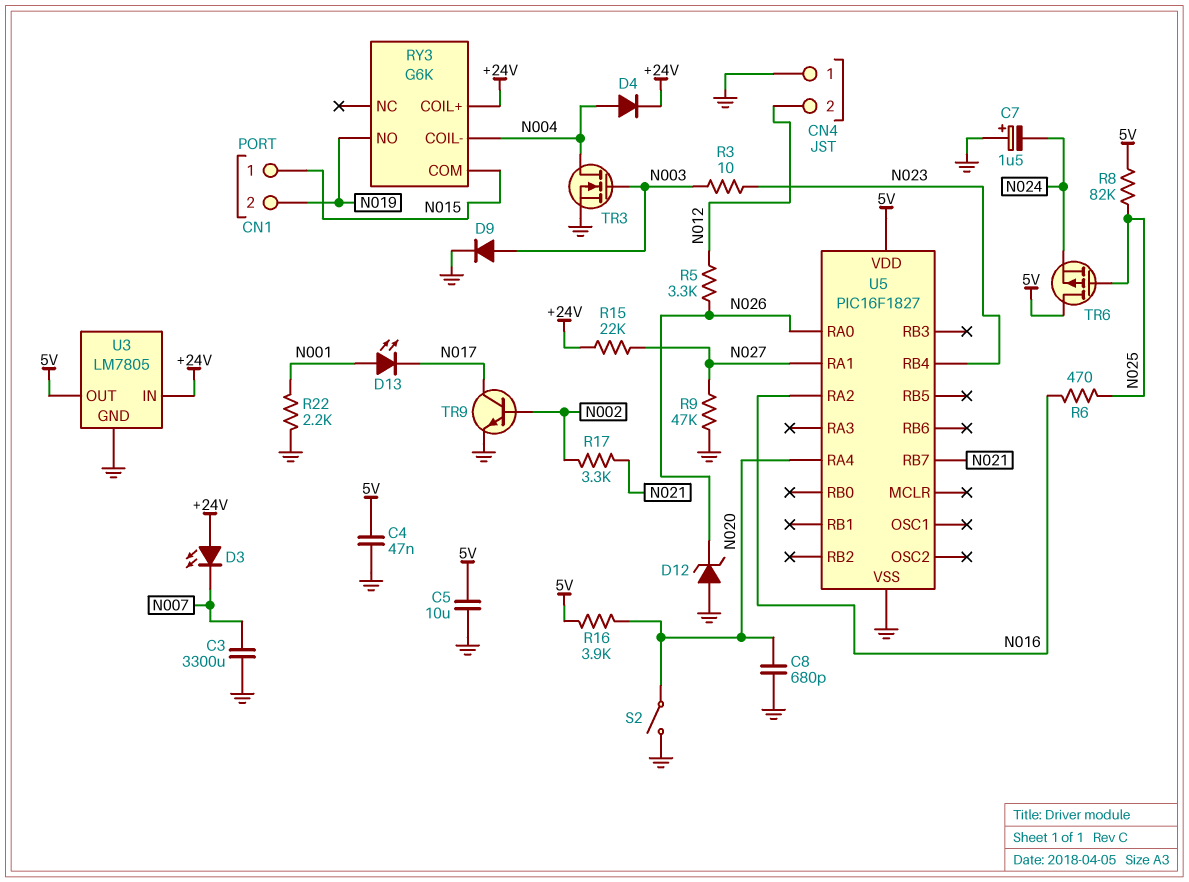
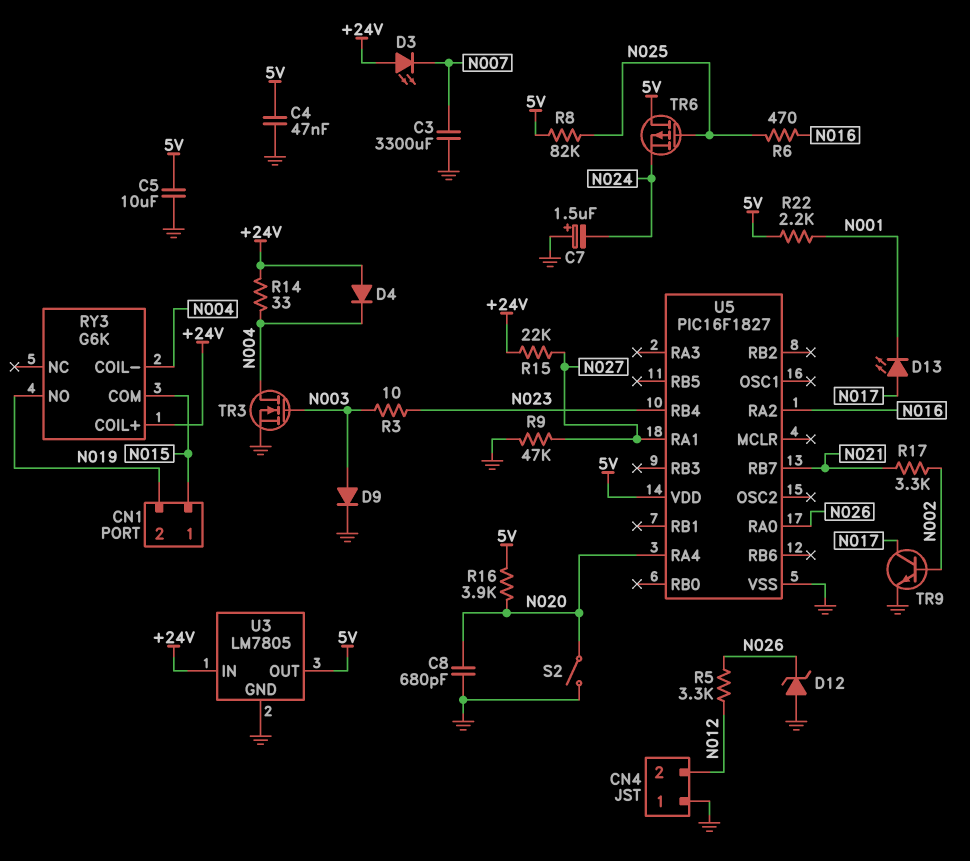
D4: diode (A N004, K +24V) -> diode (A +24V, K N004)
D13: LED (A N001, K N017) -> LED (A N017, K N001)
R14: none -> 33 (+24V, N004)
R22: 2.2k (GND, N001) -> 2.2k (5V, N001)

